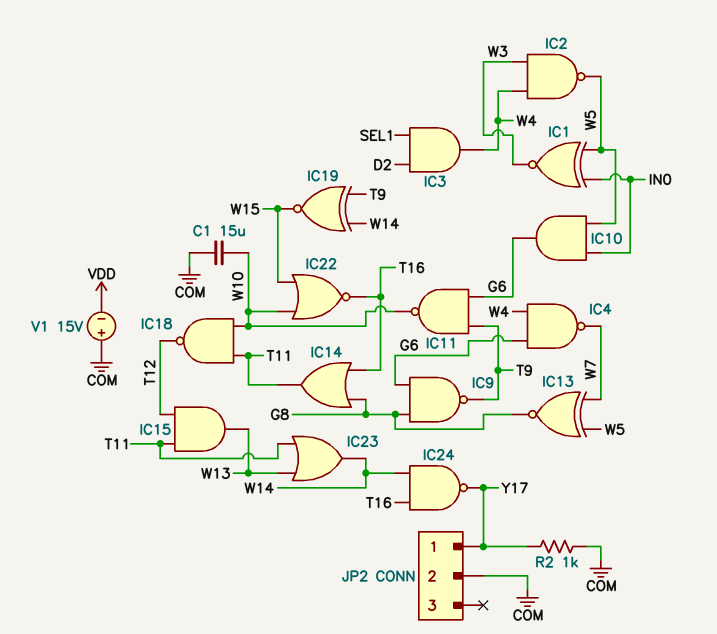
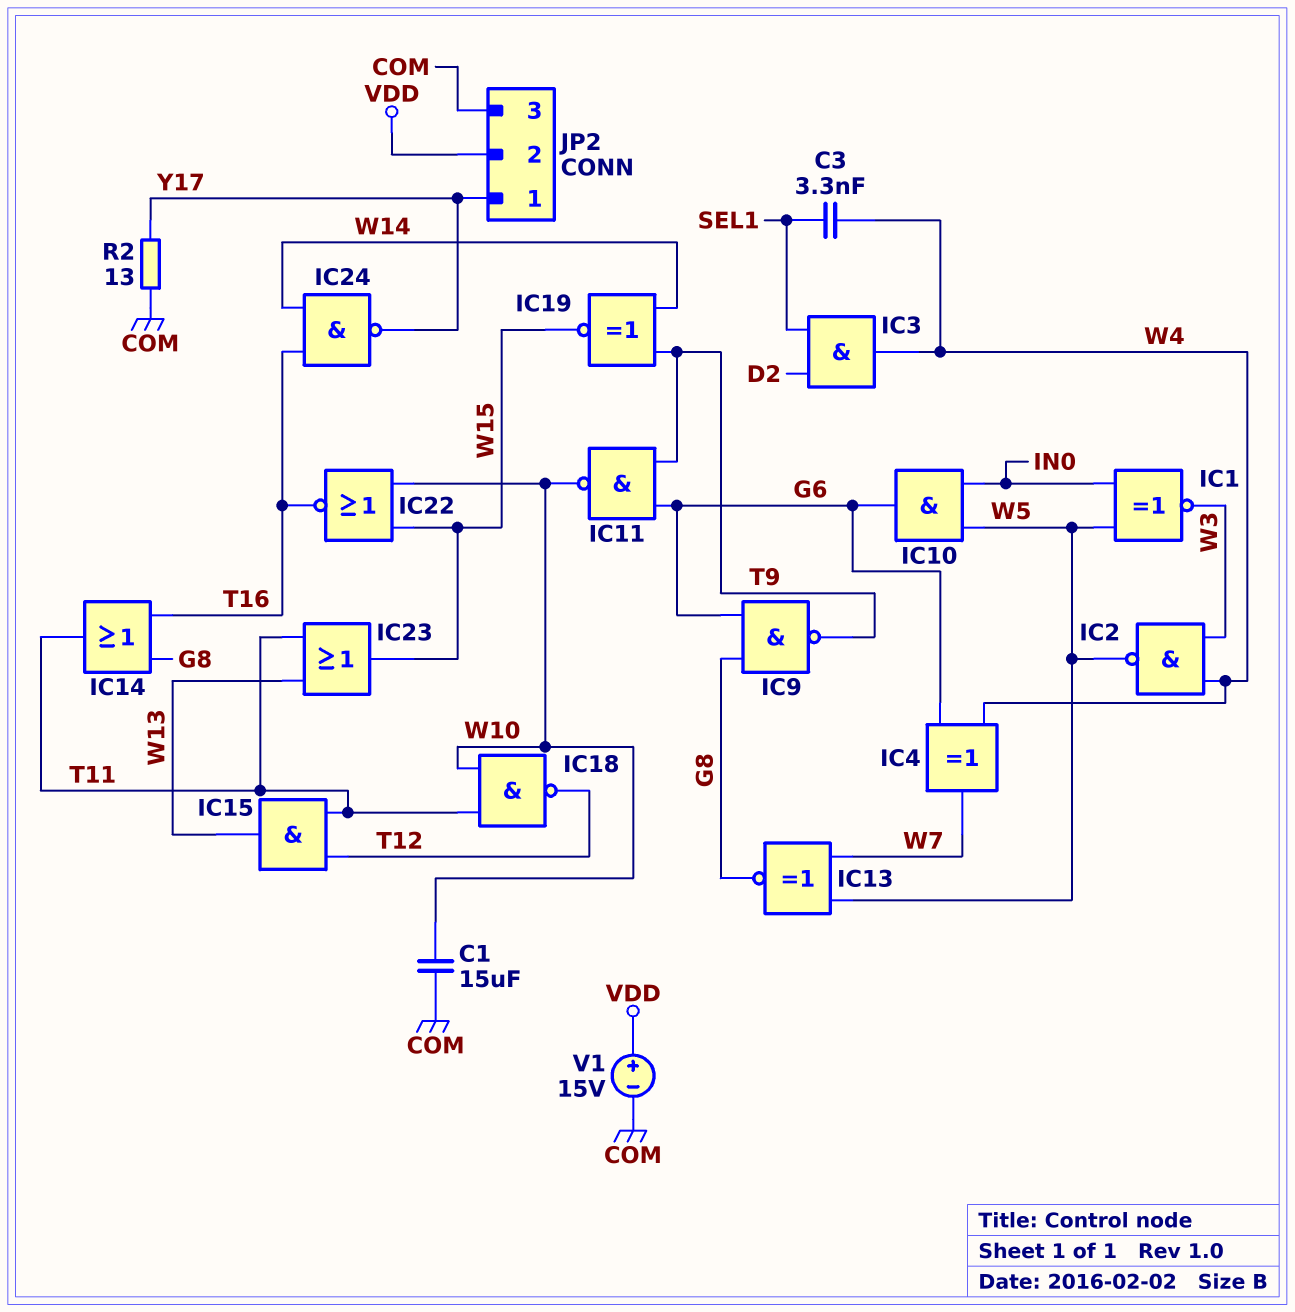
C3: none -> 3.3nF (SEL1, W4)
IC4: NAND (in G6, in W4, out W7) -> XOR (in G6, in W4, out W7)
IC23: OR (in T11, in W13, out W14) -> OR (in T11, in W13, out W15)
JP2 pin 2: COM -> VDD
JP2 pin 3: none -> COM
R2: 1k (COM, Y17) -> 13 (COM, Y17)
V1: 15V (plus COM, minus VDD) -> 15V (plus VDD, minus COM)

